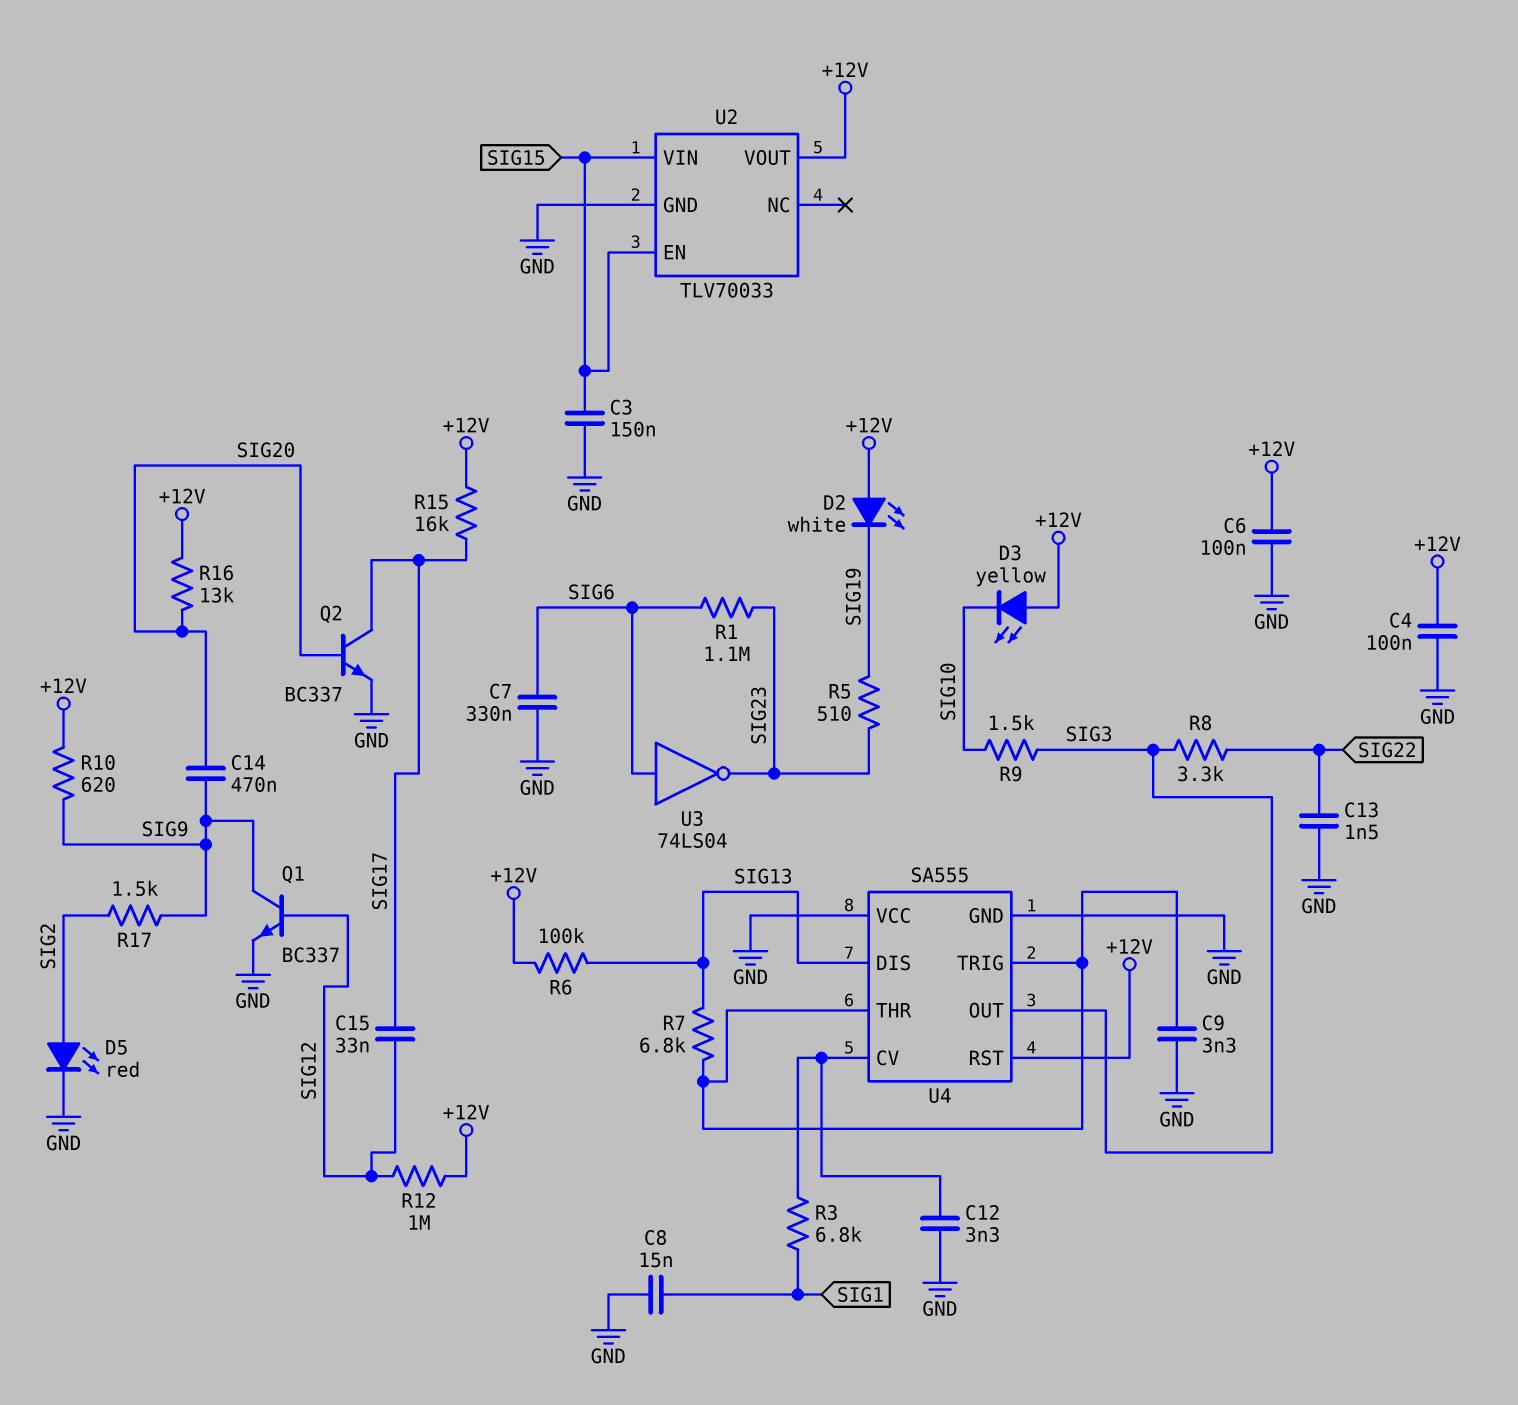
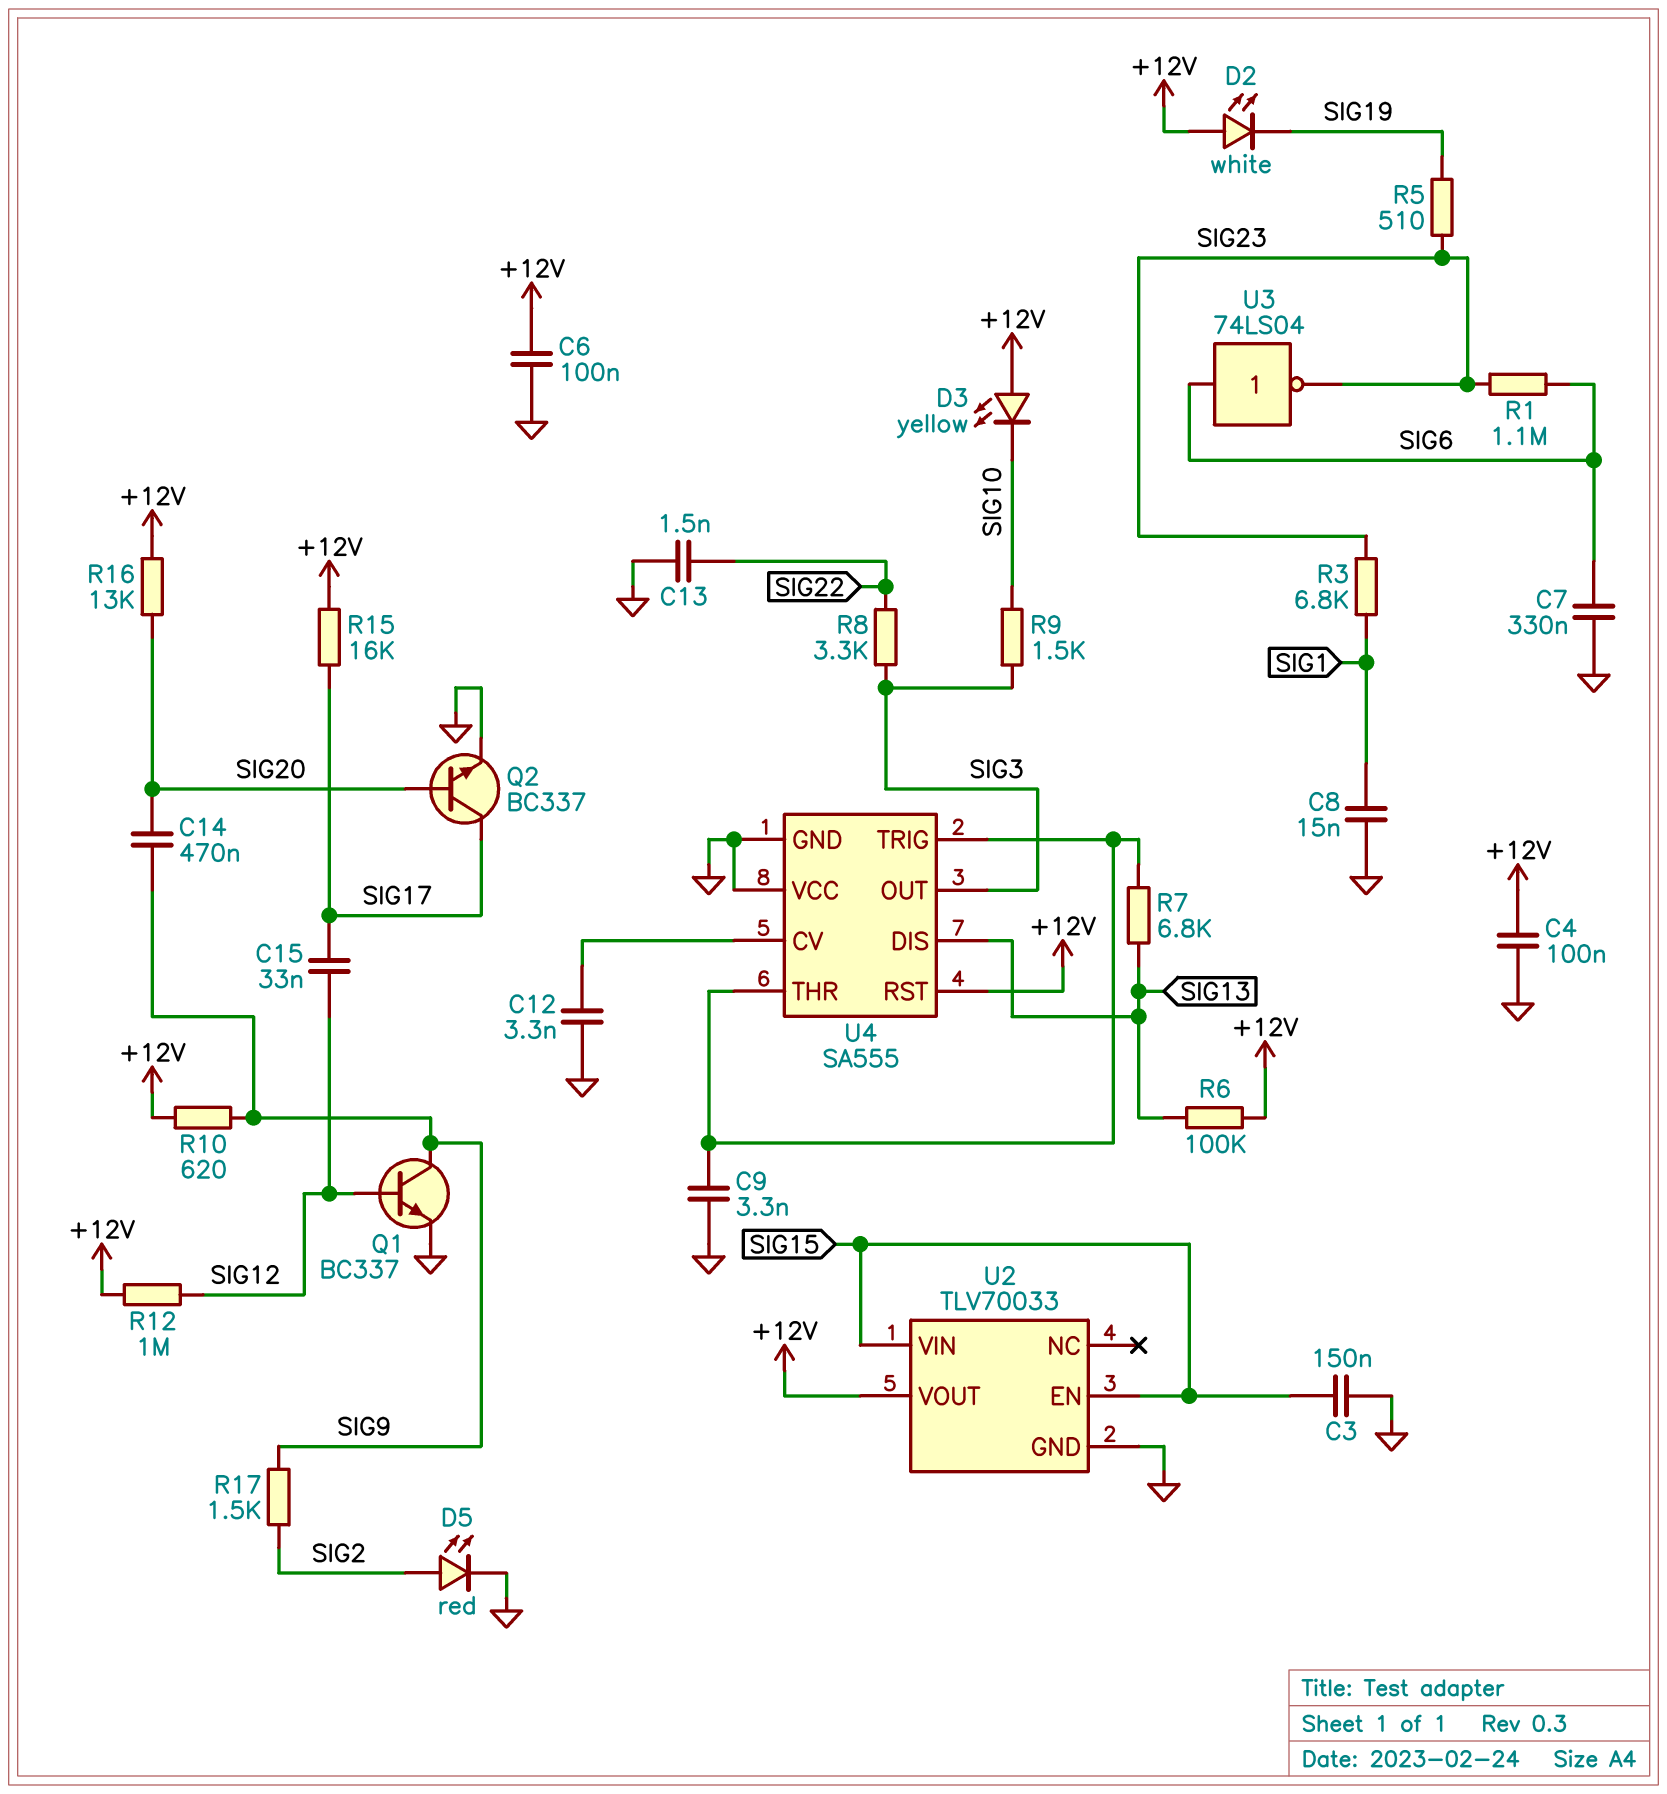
R3: 6.8k (SIG1, U4/CV) -> 6.8k (SIG1, SIG23)

